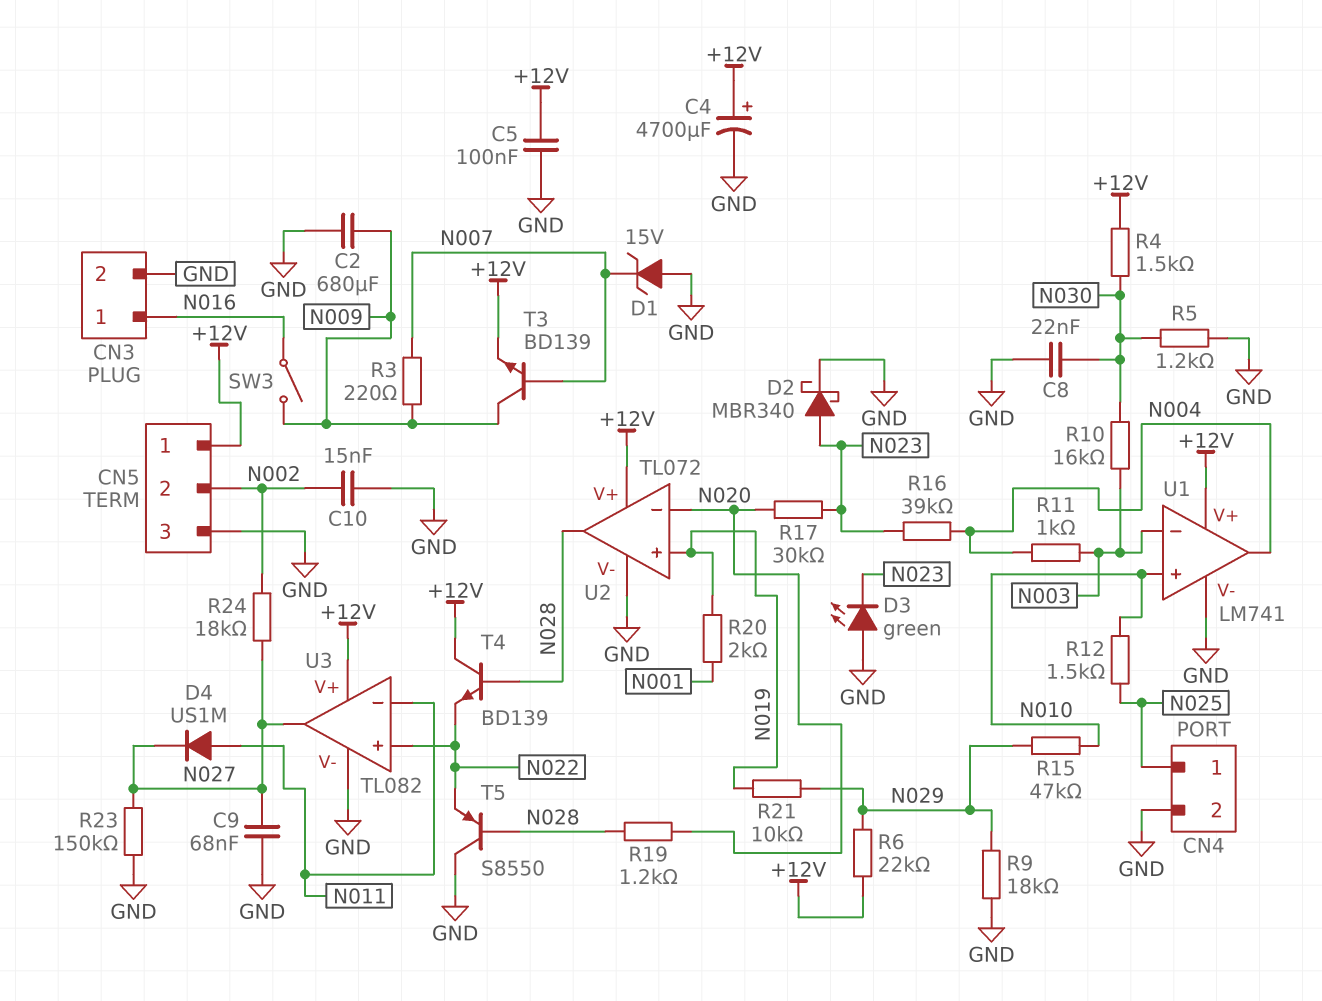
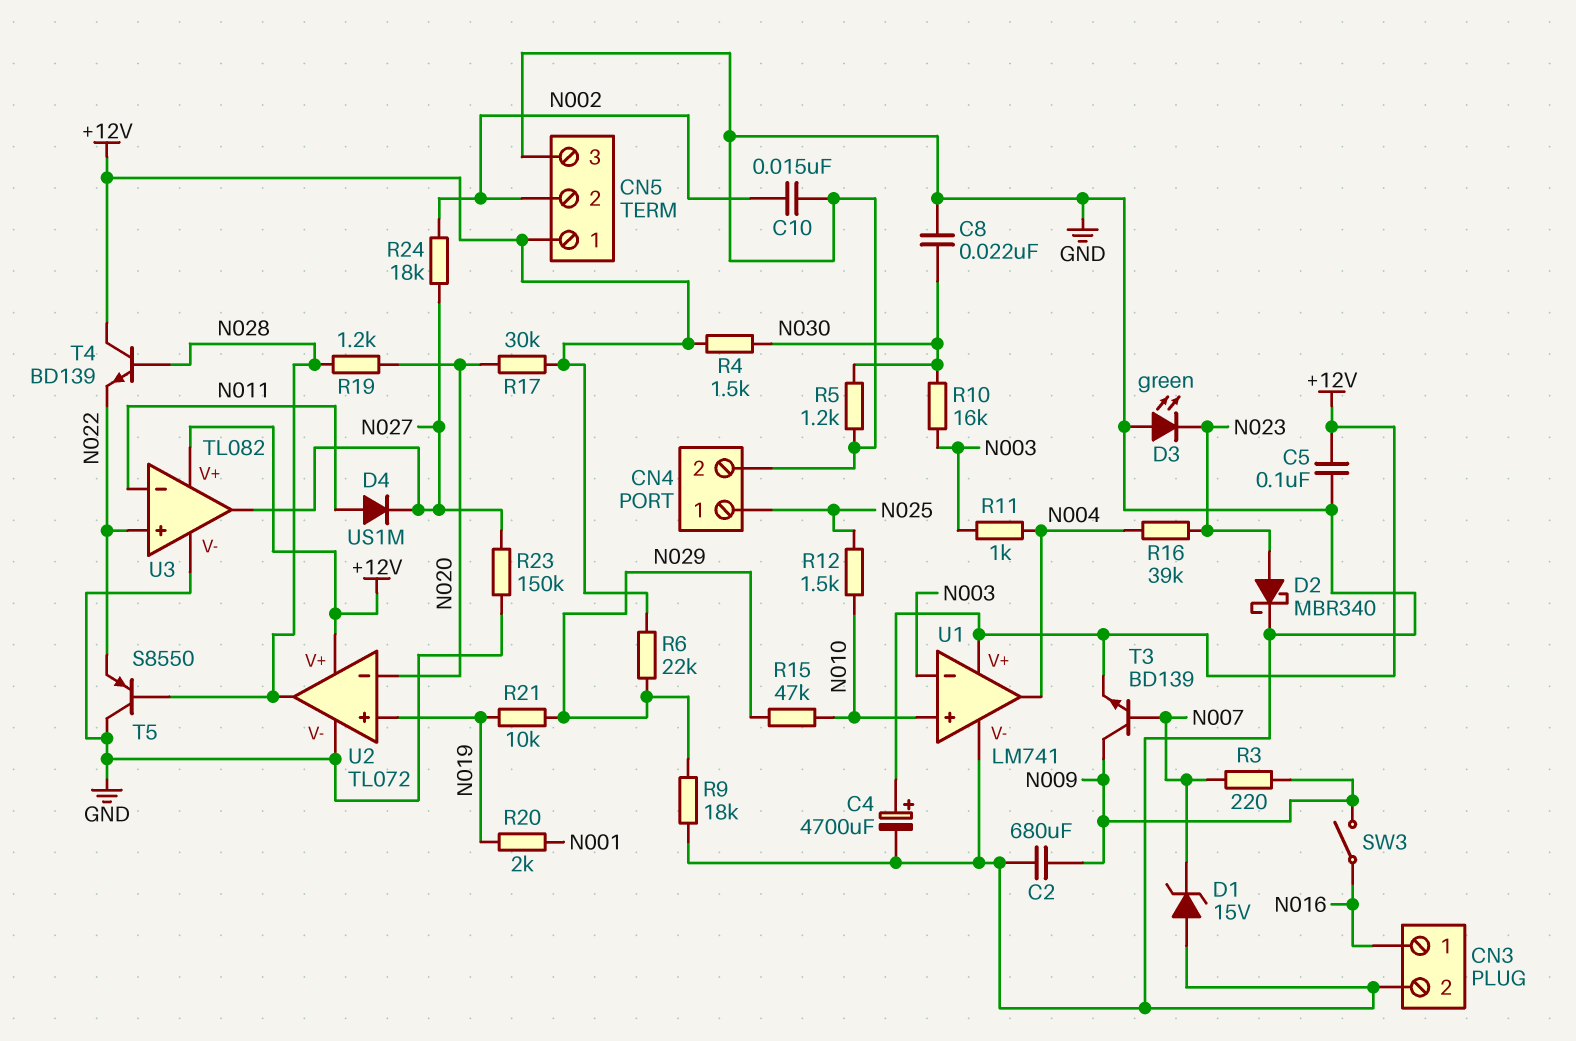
C9: 68nF (GND, N027) -> none
R17: 30k (N020, N023) -> 30k (+12V, N020)

